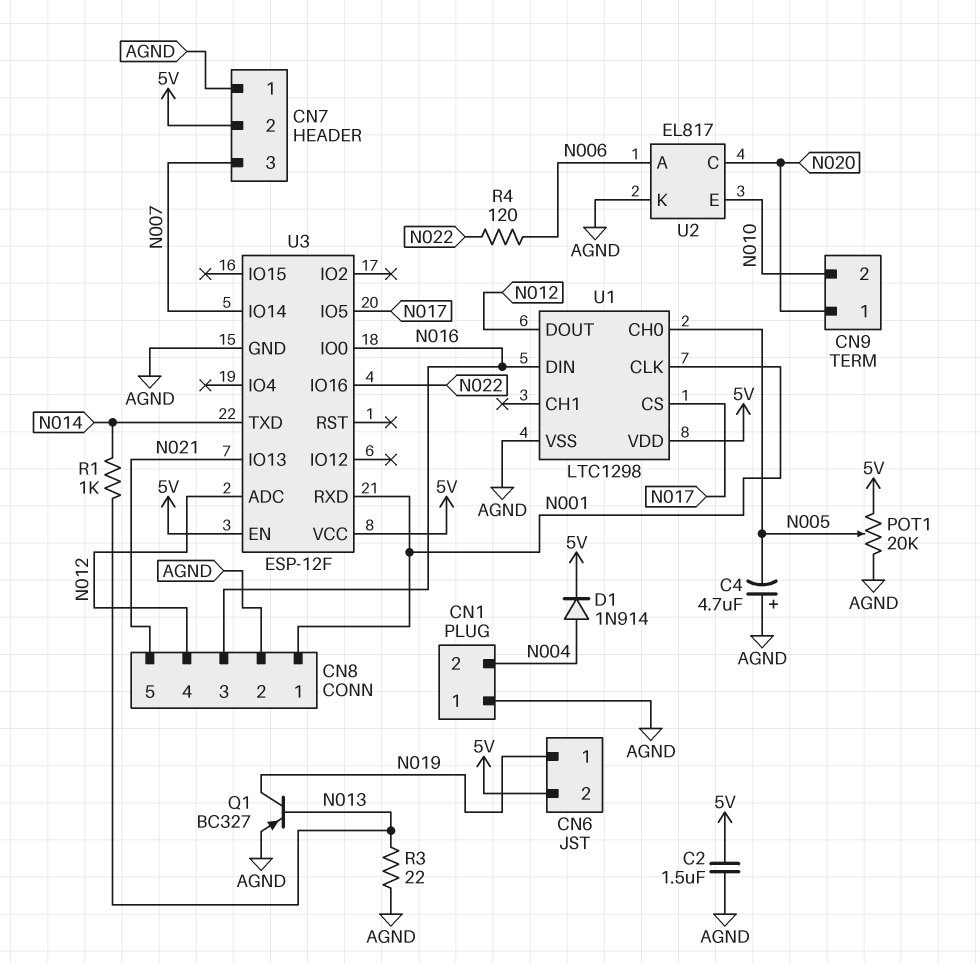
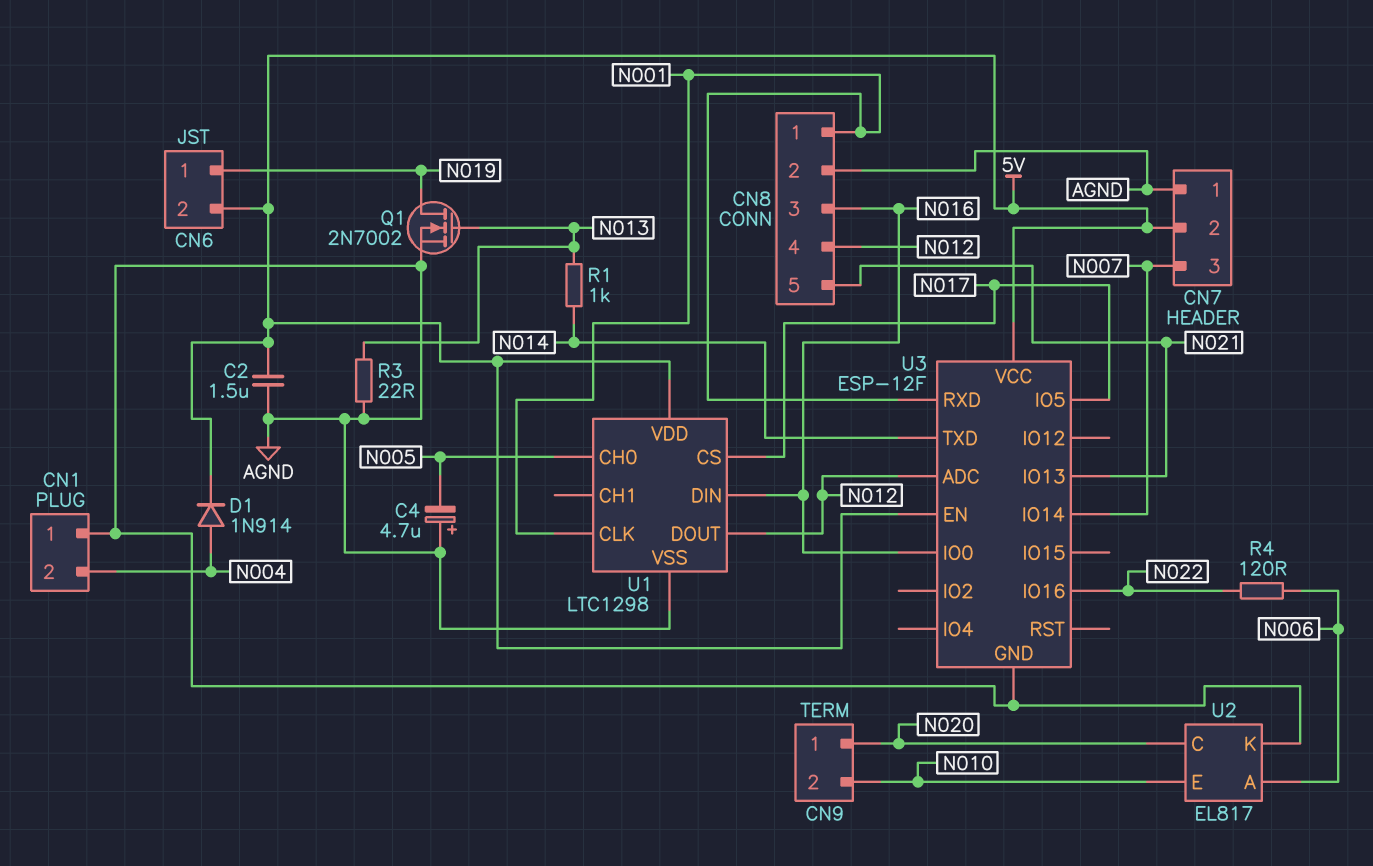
POT1: 20k (5V, AGND, wiper N005) -> none
Q1: PNP BC327 (B N013, C N019, E AGND) -> NMOS 2N7002 (G N013, D N019, S AGND)

